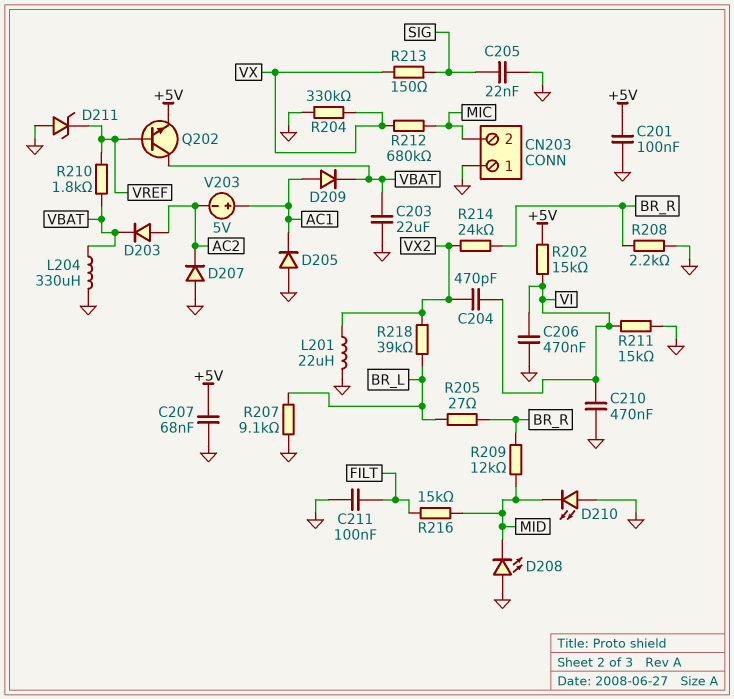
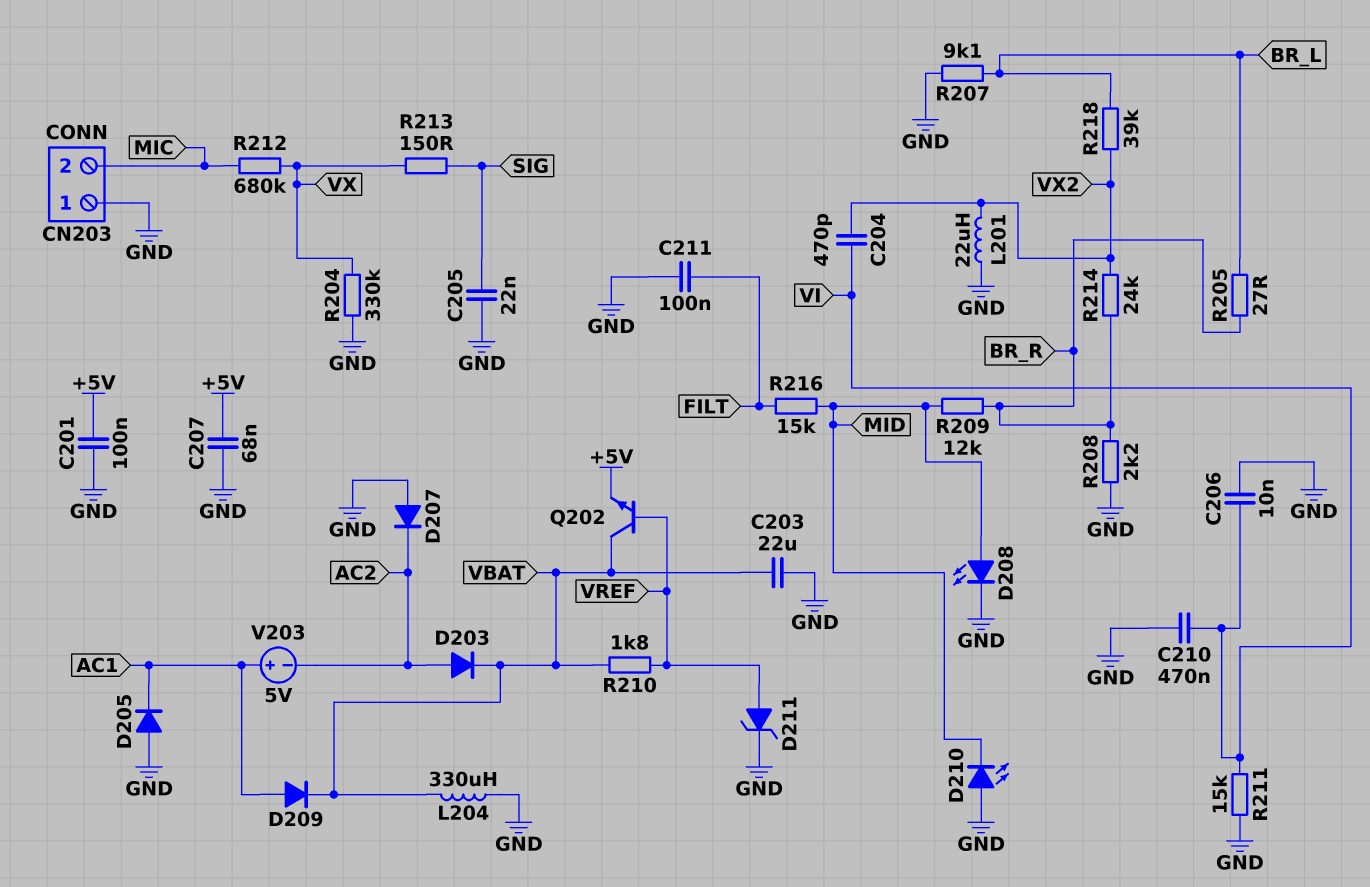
C206: 470nF (GND, VI) -> 10nF (GND, VI)
D208: LED (A GND, K MID) -> LED (A MID, K GND)
D211: zener (A GND, K VREF) -> zener (A VREF, K GND)
R202: 15k (+5V, VI) -> none

